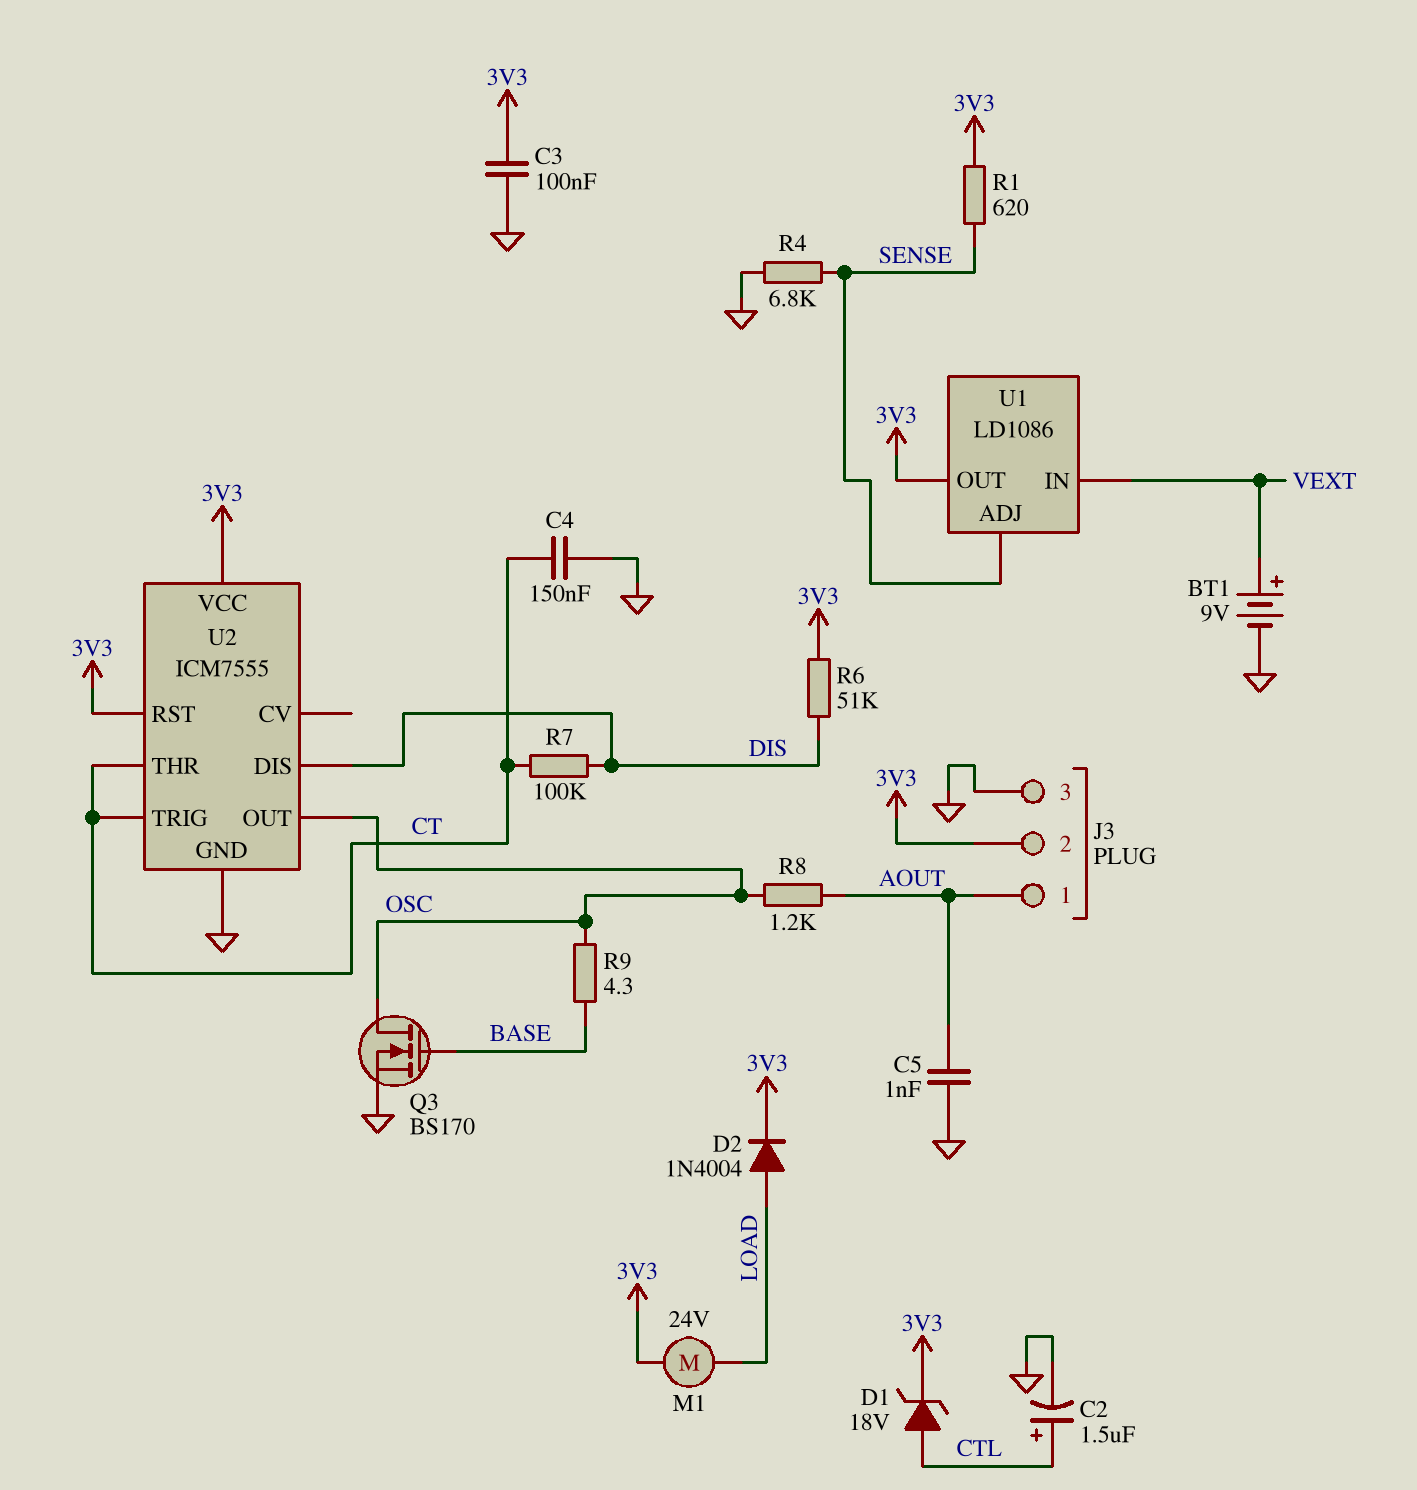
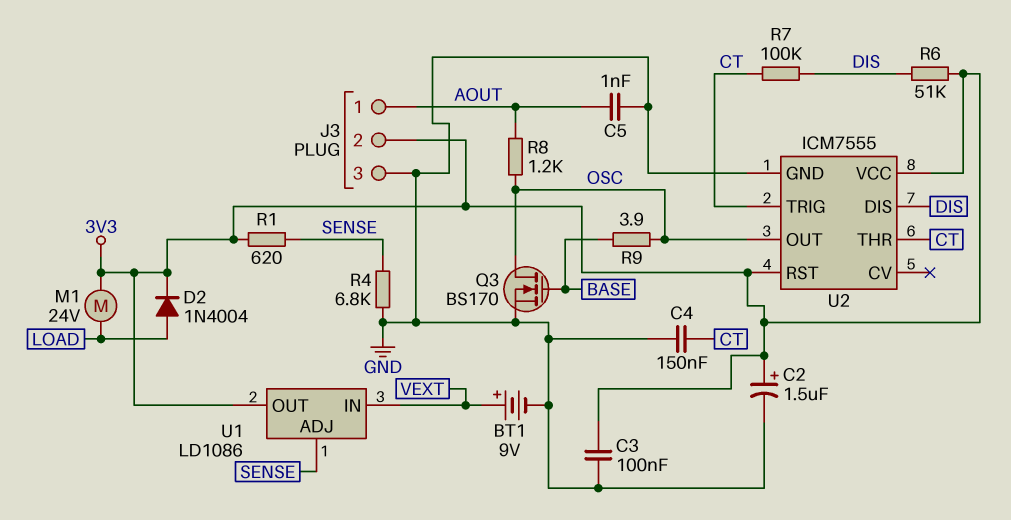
C2: 1.5uF (plus CTL, minus GND) -> 1.5uF (plus 3V3, minus GND)
D1: zener 18V (A CTL, K 3V3) -> none
R9: 4.3 (BASE, OSC) -> 3.9 (BASE, OSC)

